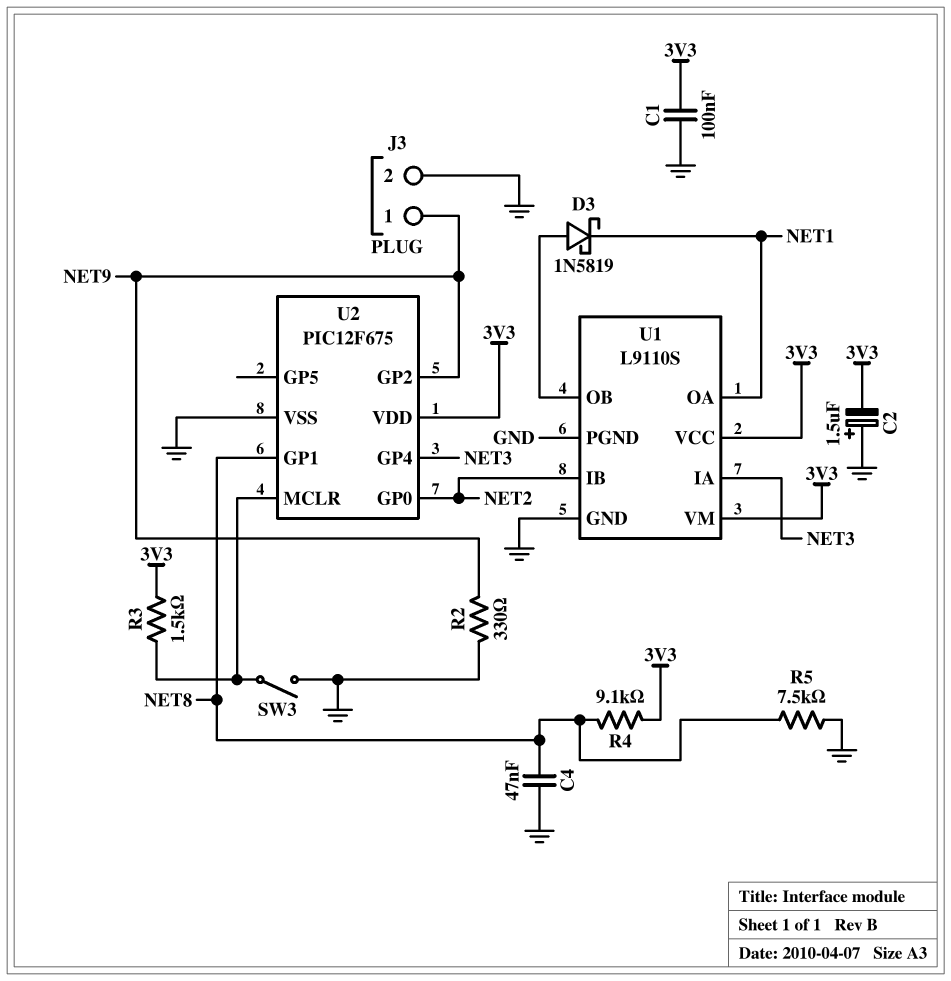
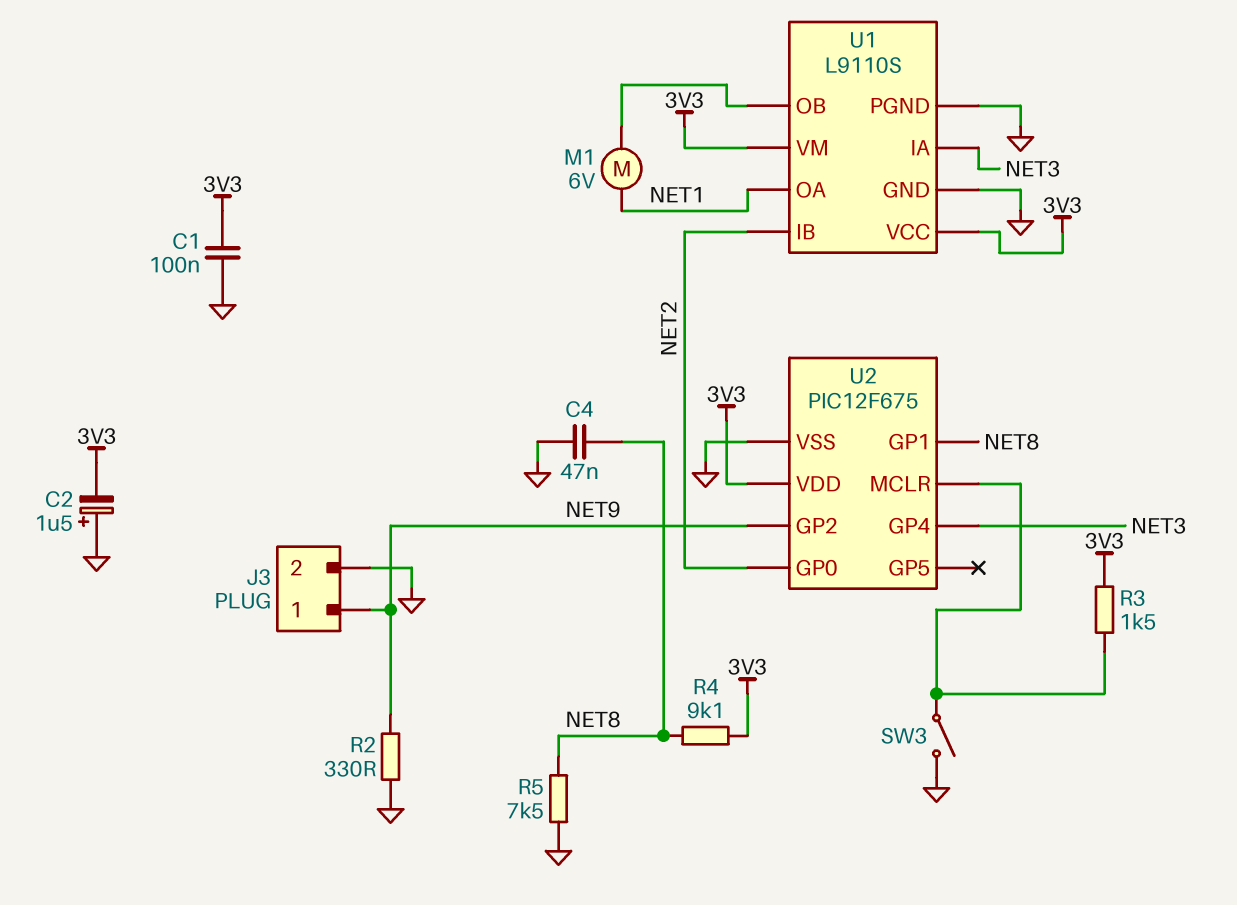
D3: schottky 1N5819 (A U1/OB, K NET1) -> none
M1: none -> motor 6V (NET1, U1/OB)

